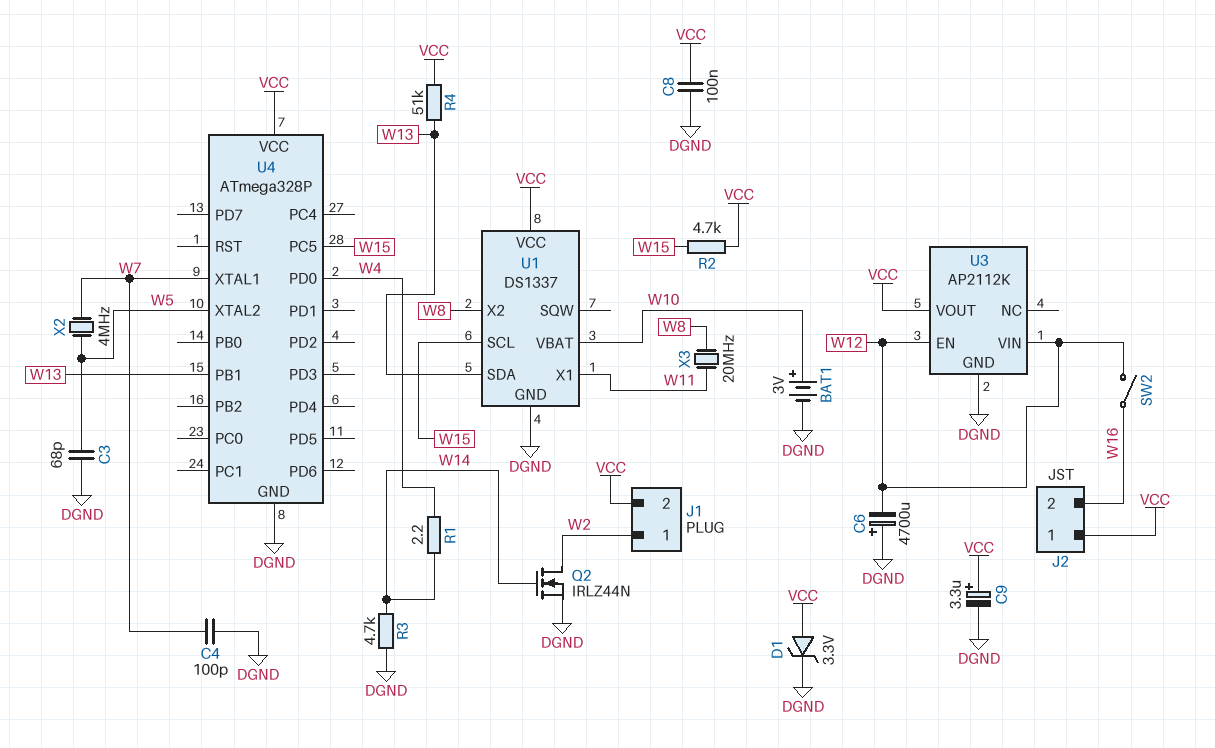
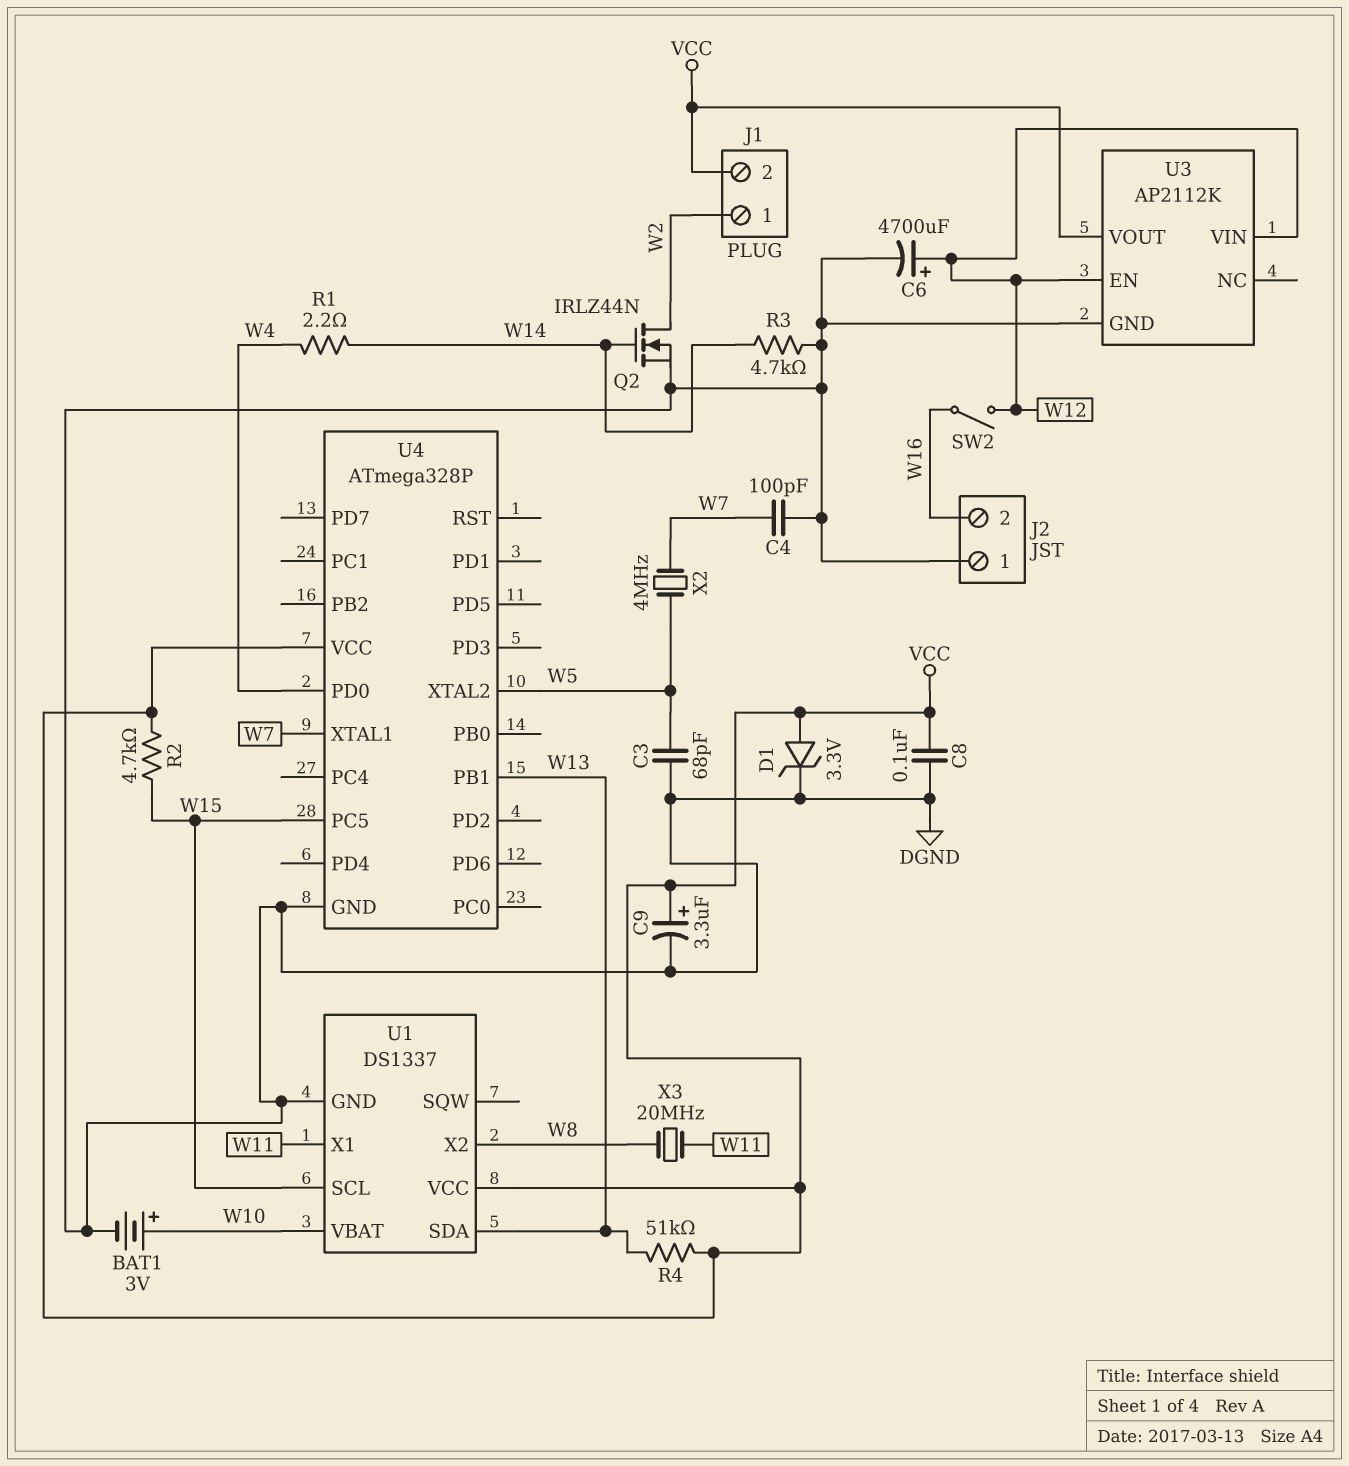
C6: 4700uF (plus DGND, minus W12) -> 4700uF (plus W12, minus DGND)
J2 pin 1: VCC -> DGND

